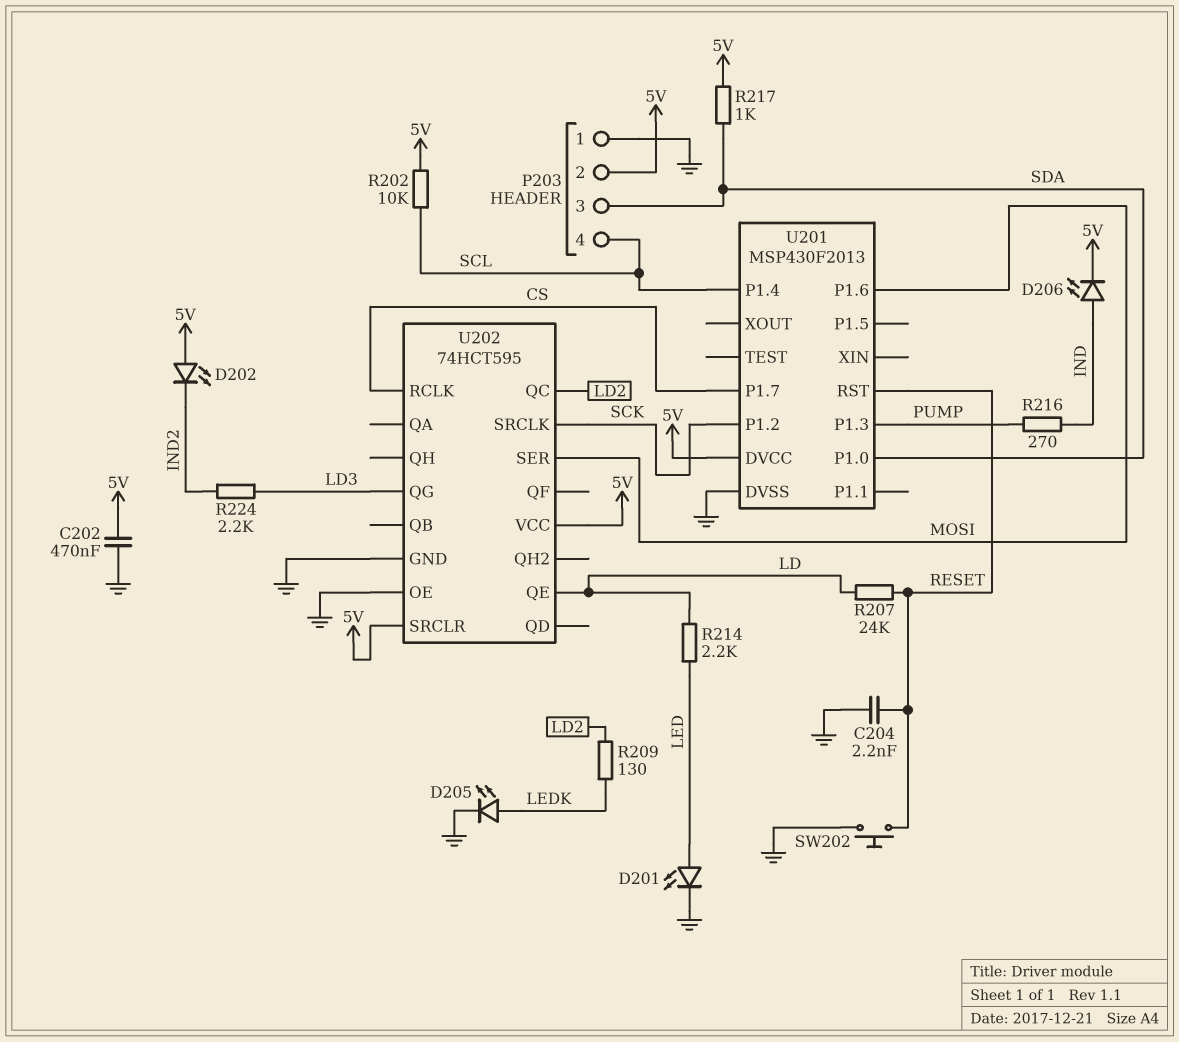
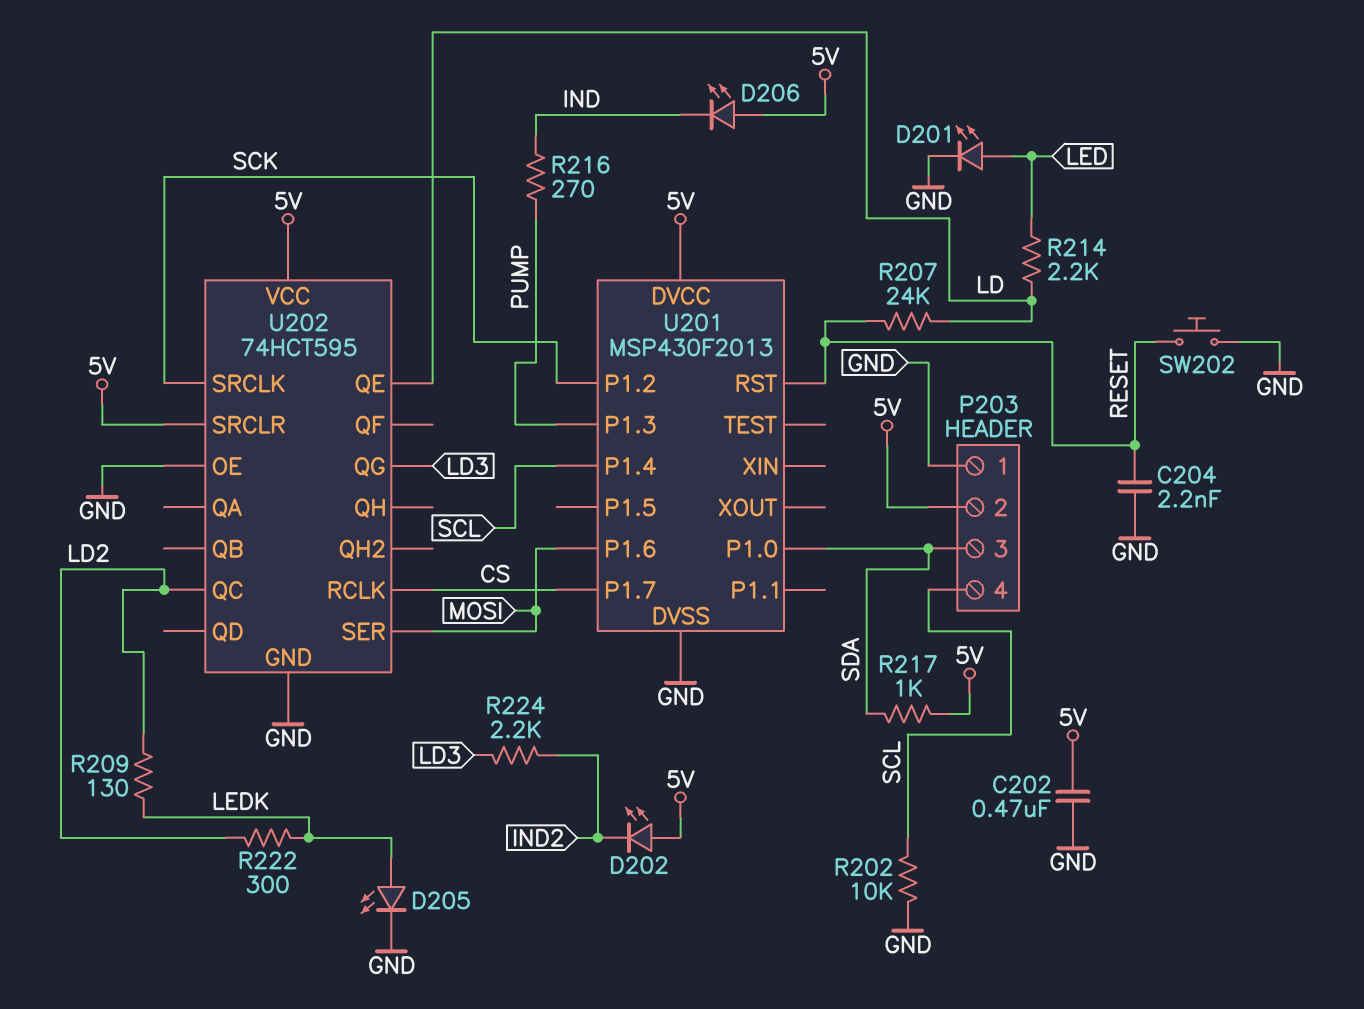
D206: LED (A IND, K 5V) -> LED (A 5V, K IND)
R202: 10k (5V, SCL) -> 10k (GND, SCL)
R222: none -> 300 (LD2, LEDK)

